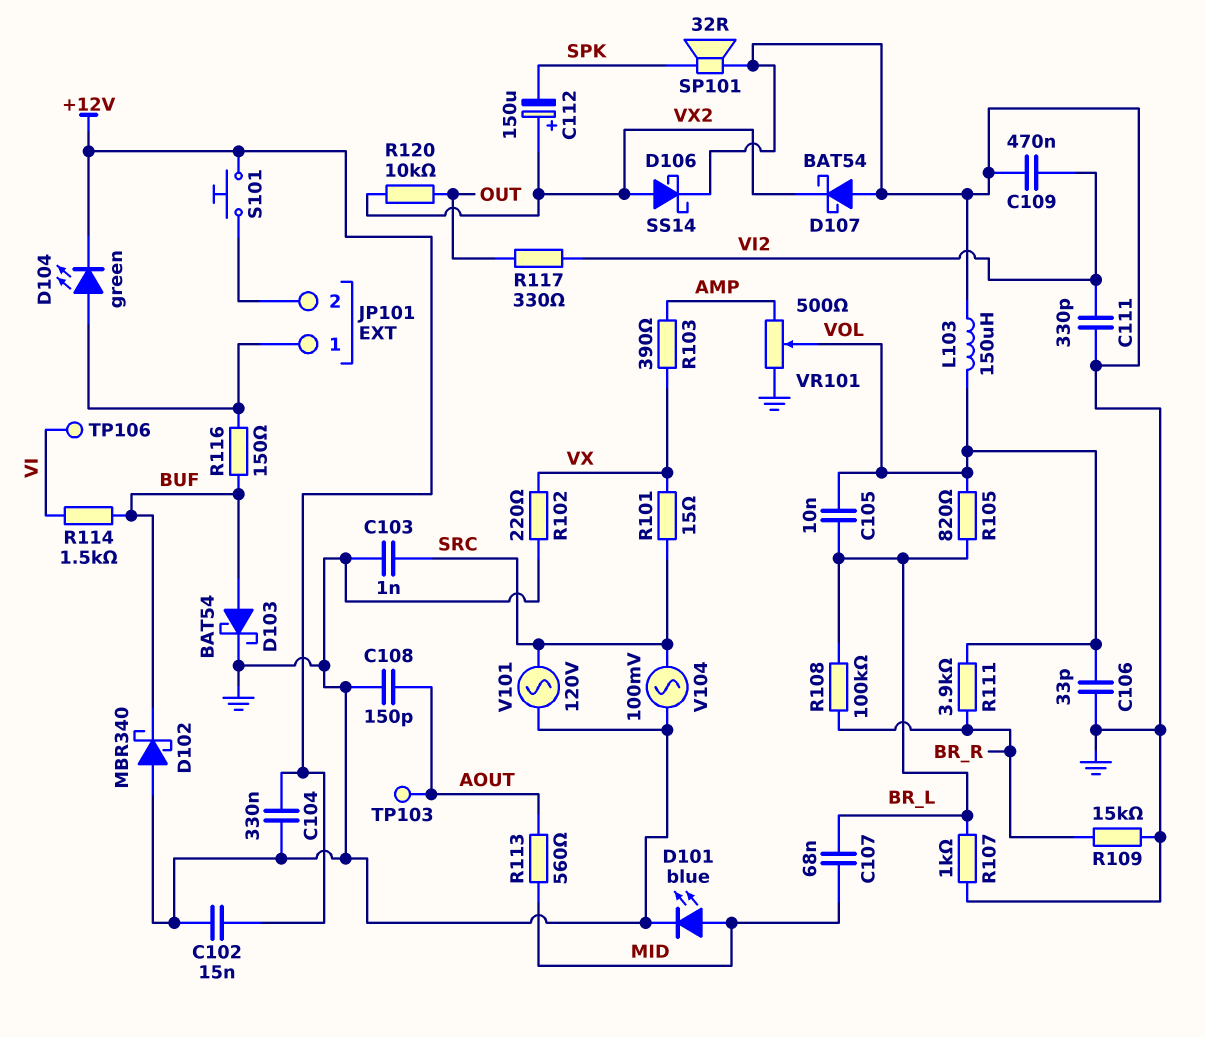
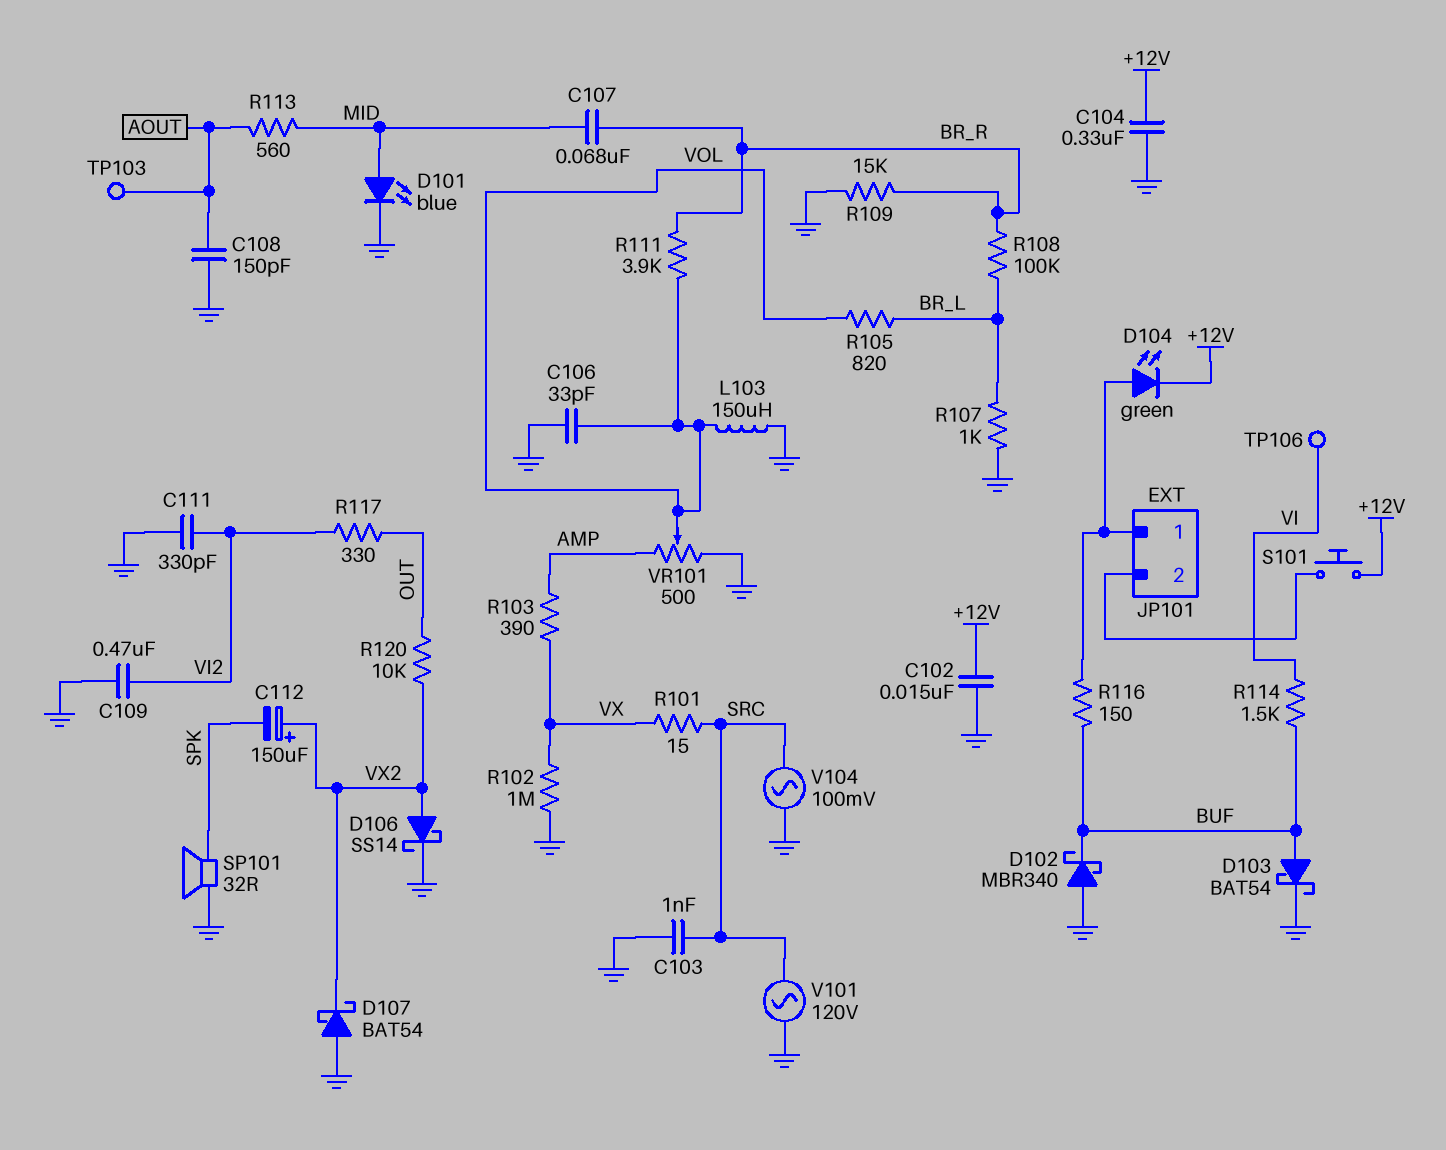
C105: 10nF (BR_L, VOL) -> none
C107: 68nF (BR_L, MID) -> 68nF (BR_R, MID)
R102: 220 (GND, VX) -> 1M (GND, VX)

